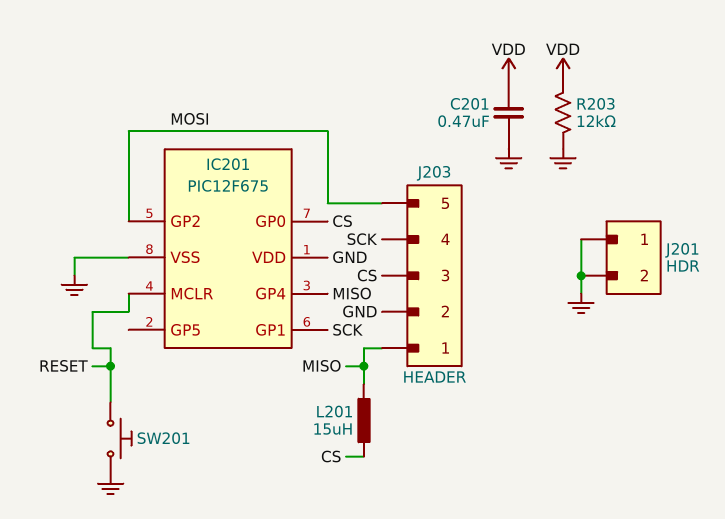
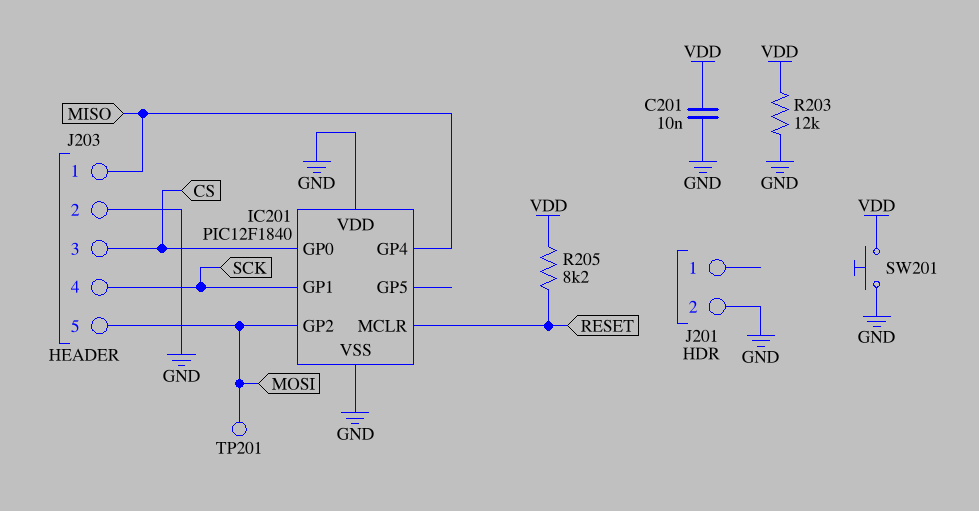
C201: 470nF (GND, VDD) -> 10nF (GND, VDD)
IC201: PIC12F675 -> PIC12F1840
J201 pin 1: GND -> none
L201: 15uH (CS, MISO) -> none
R205: none -> 8.2k (RESET, VDD)
SW201: button (GND, RESET) -> button (GND, VDD)
TP201: none -> test point (MOSI)

